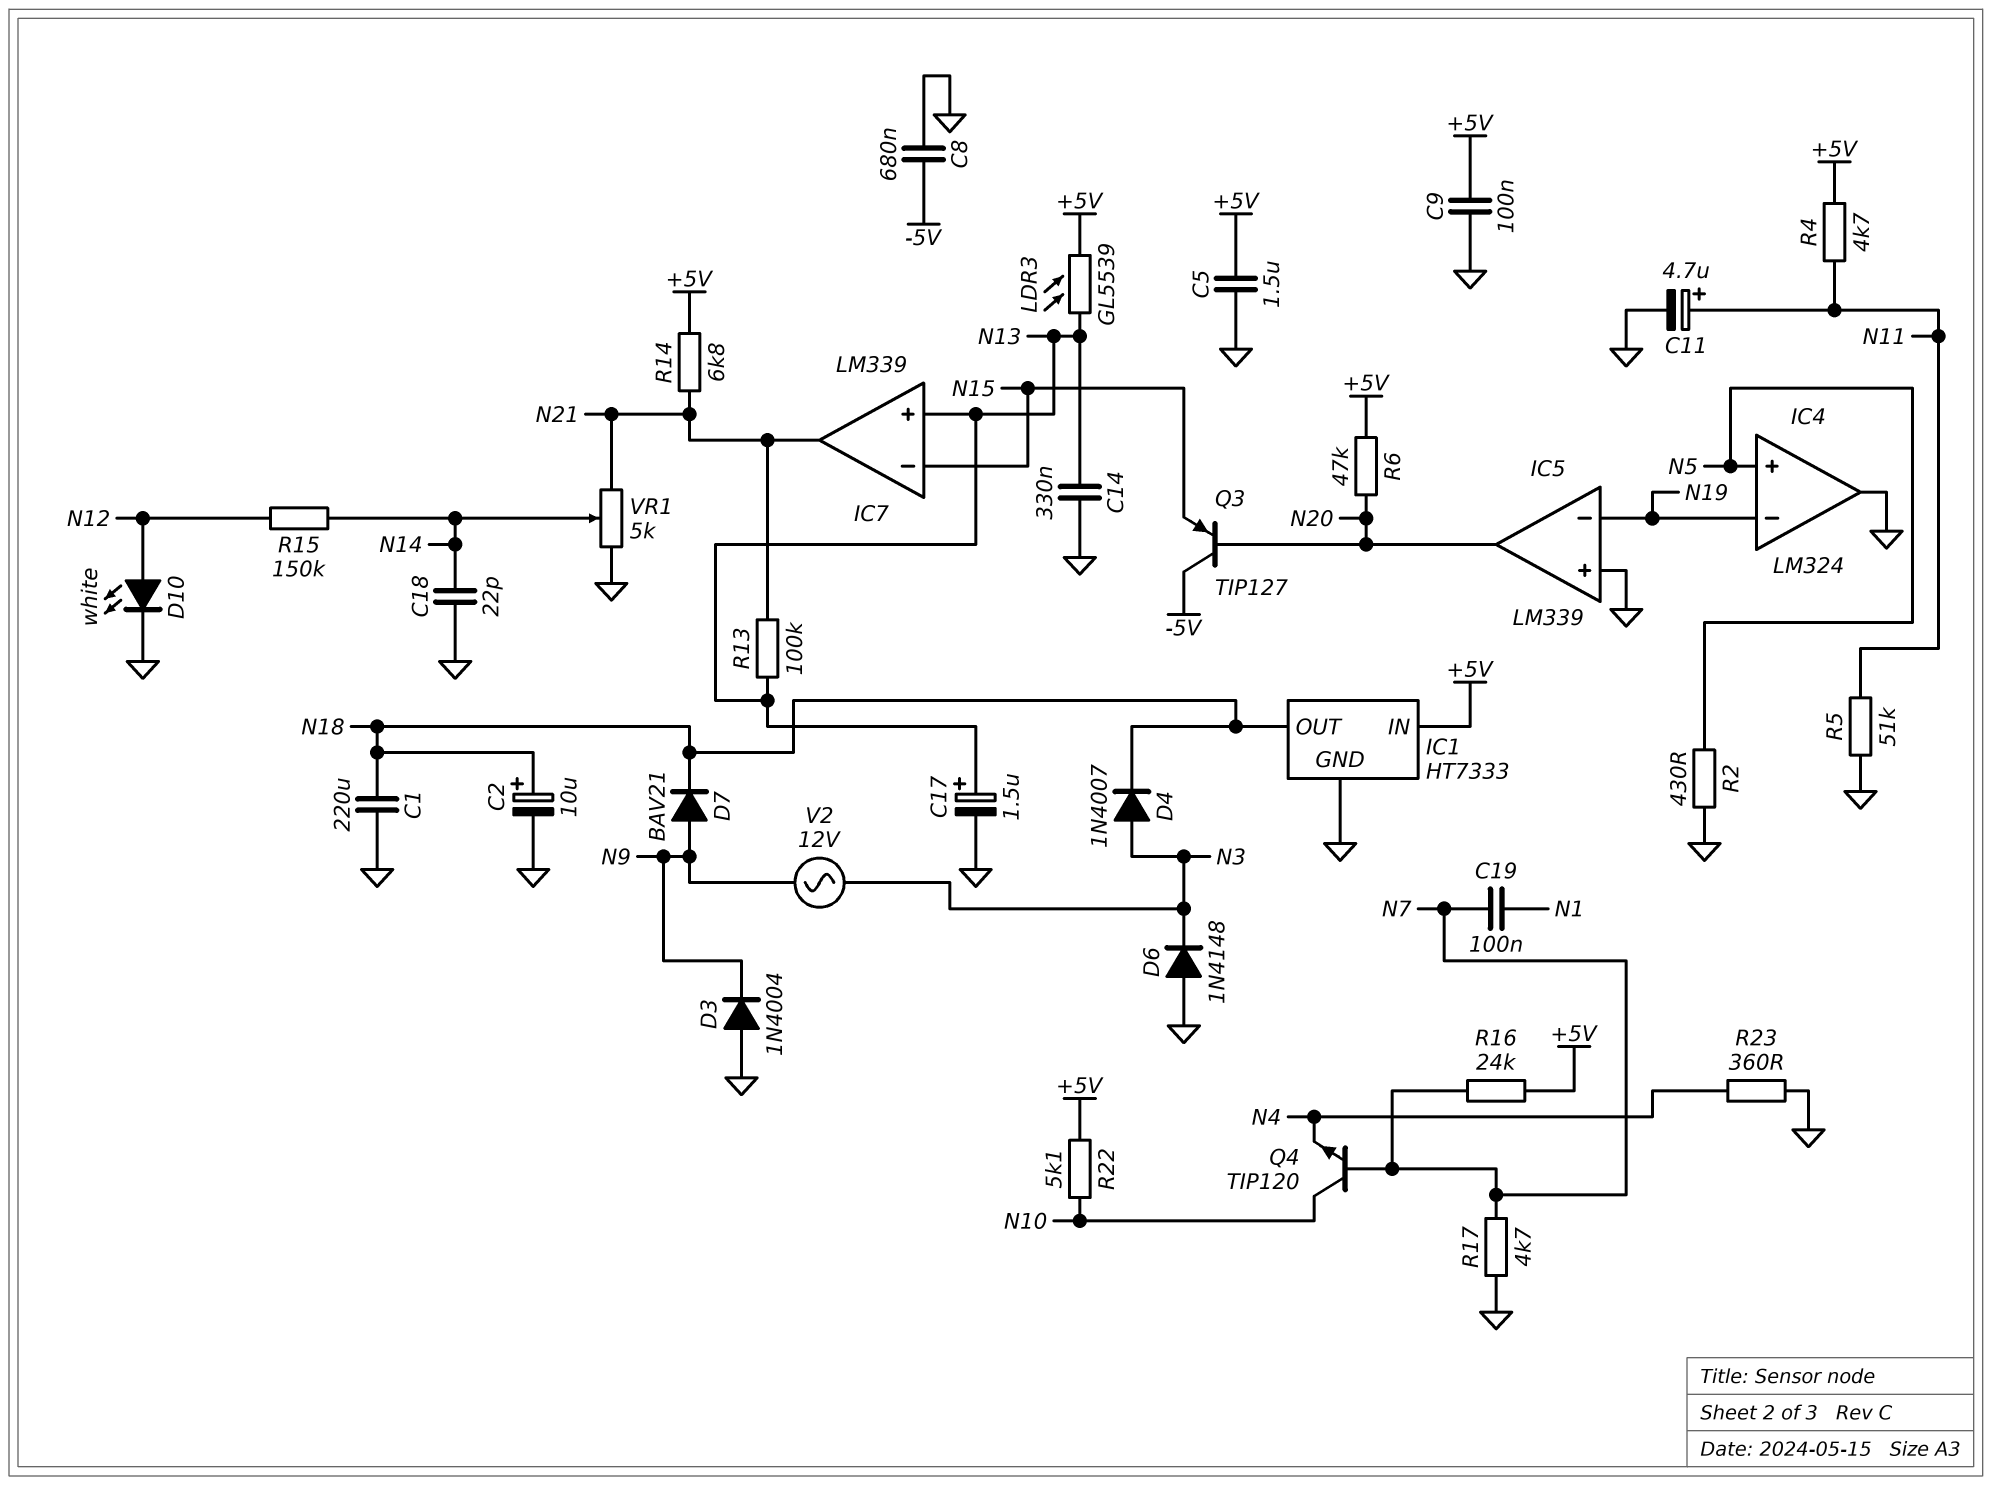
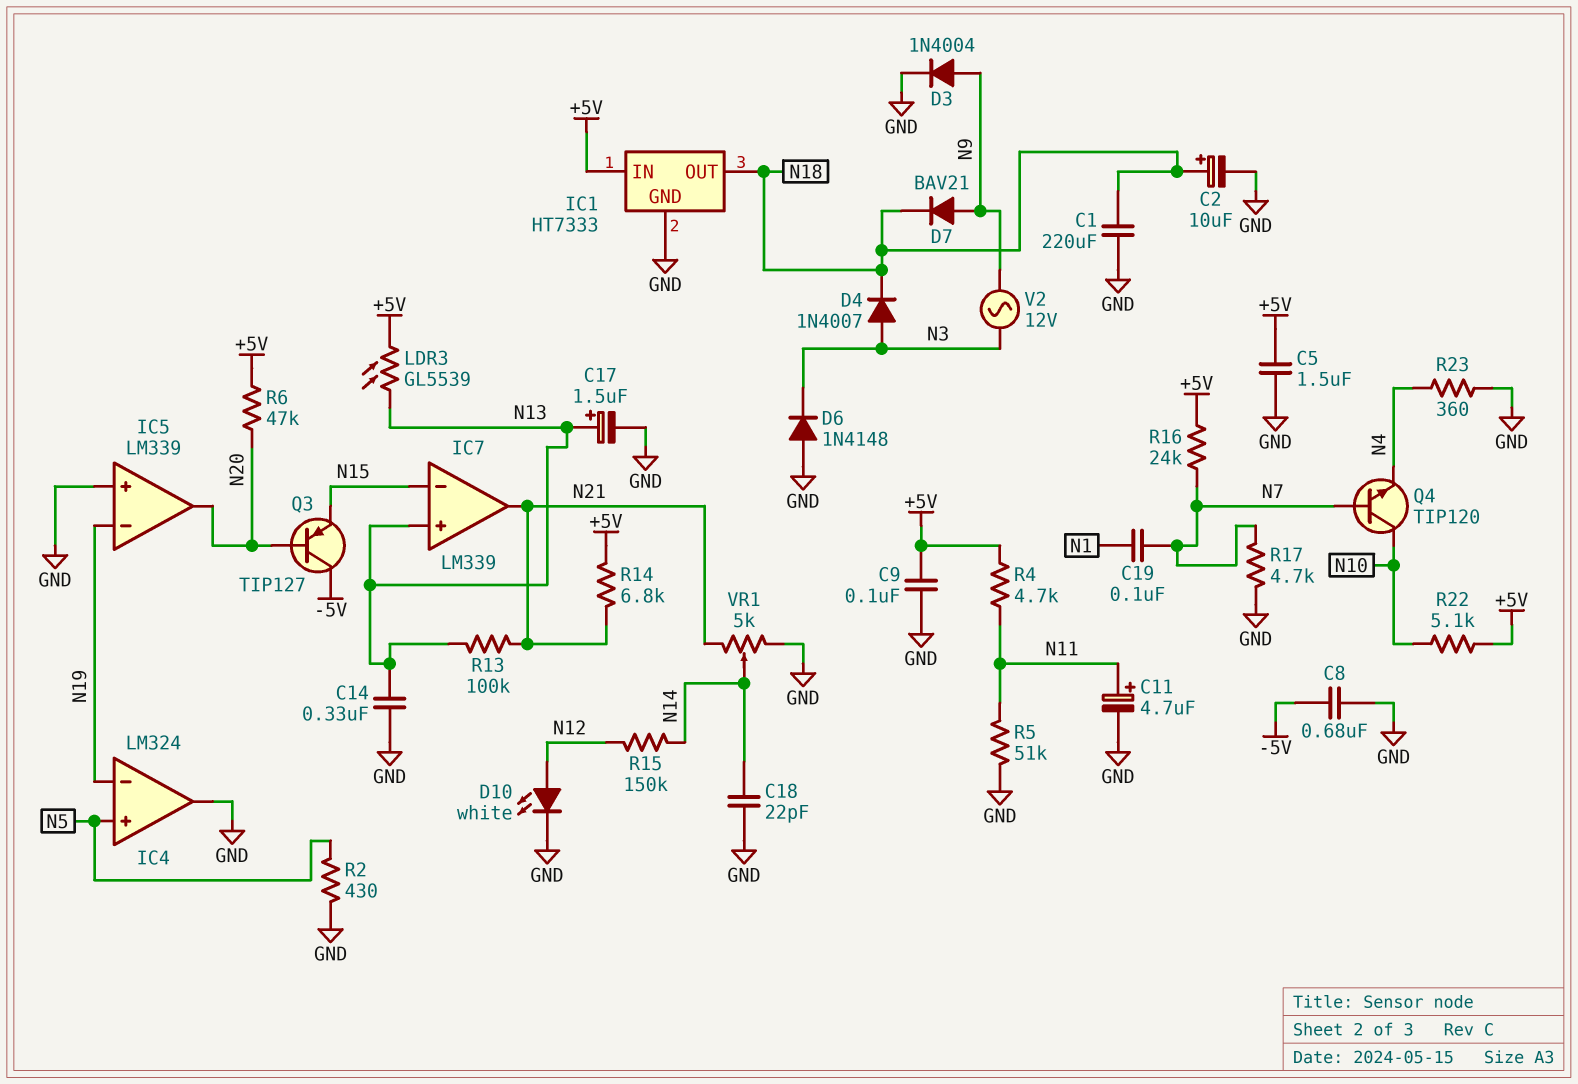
D3: diode 1N4004 (A GND, K N9) -> diode 1N4004 (A N9, K GND)

